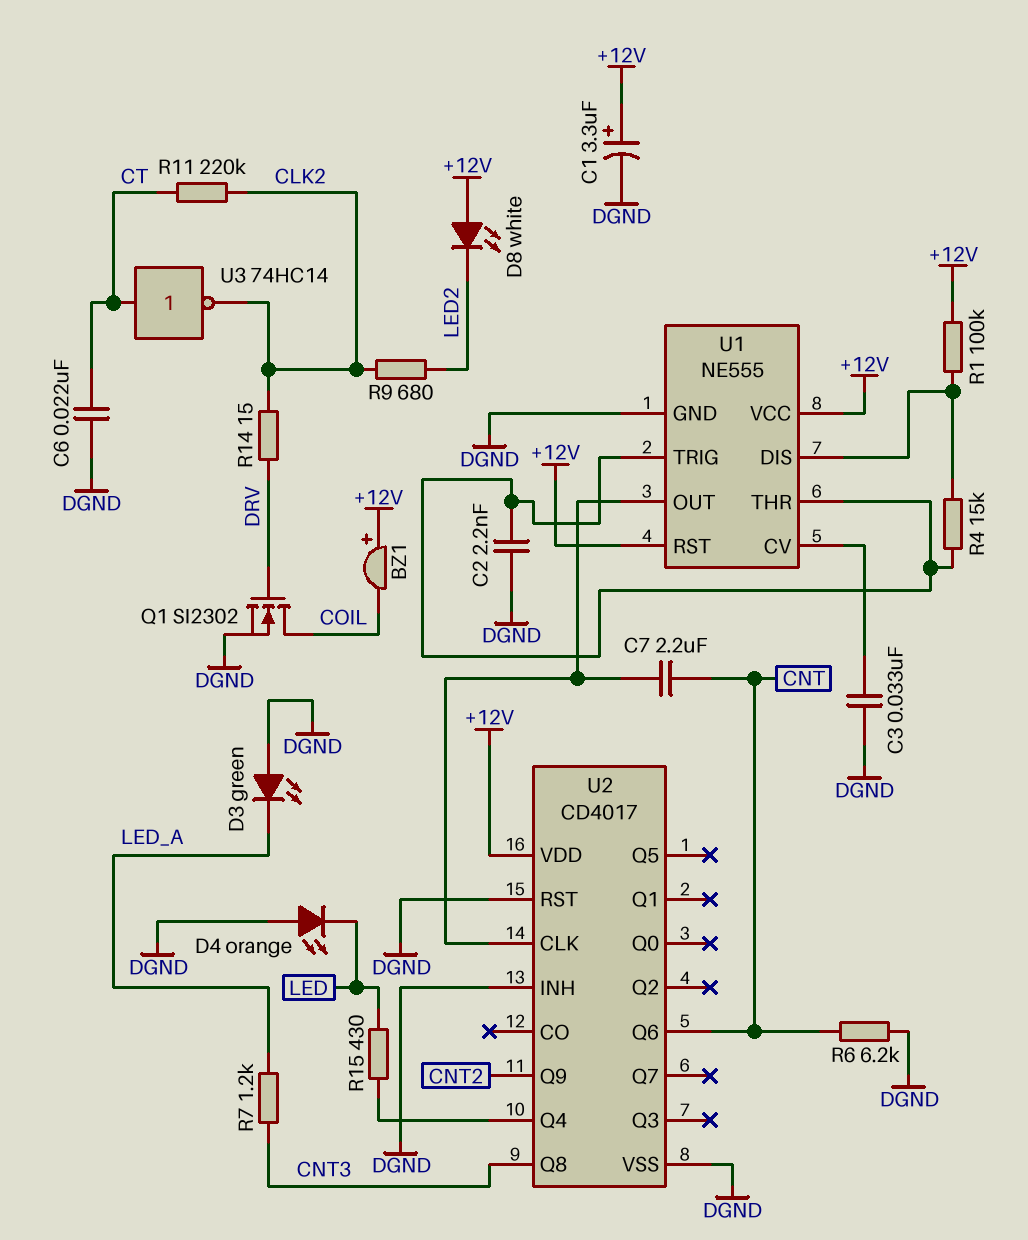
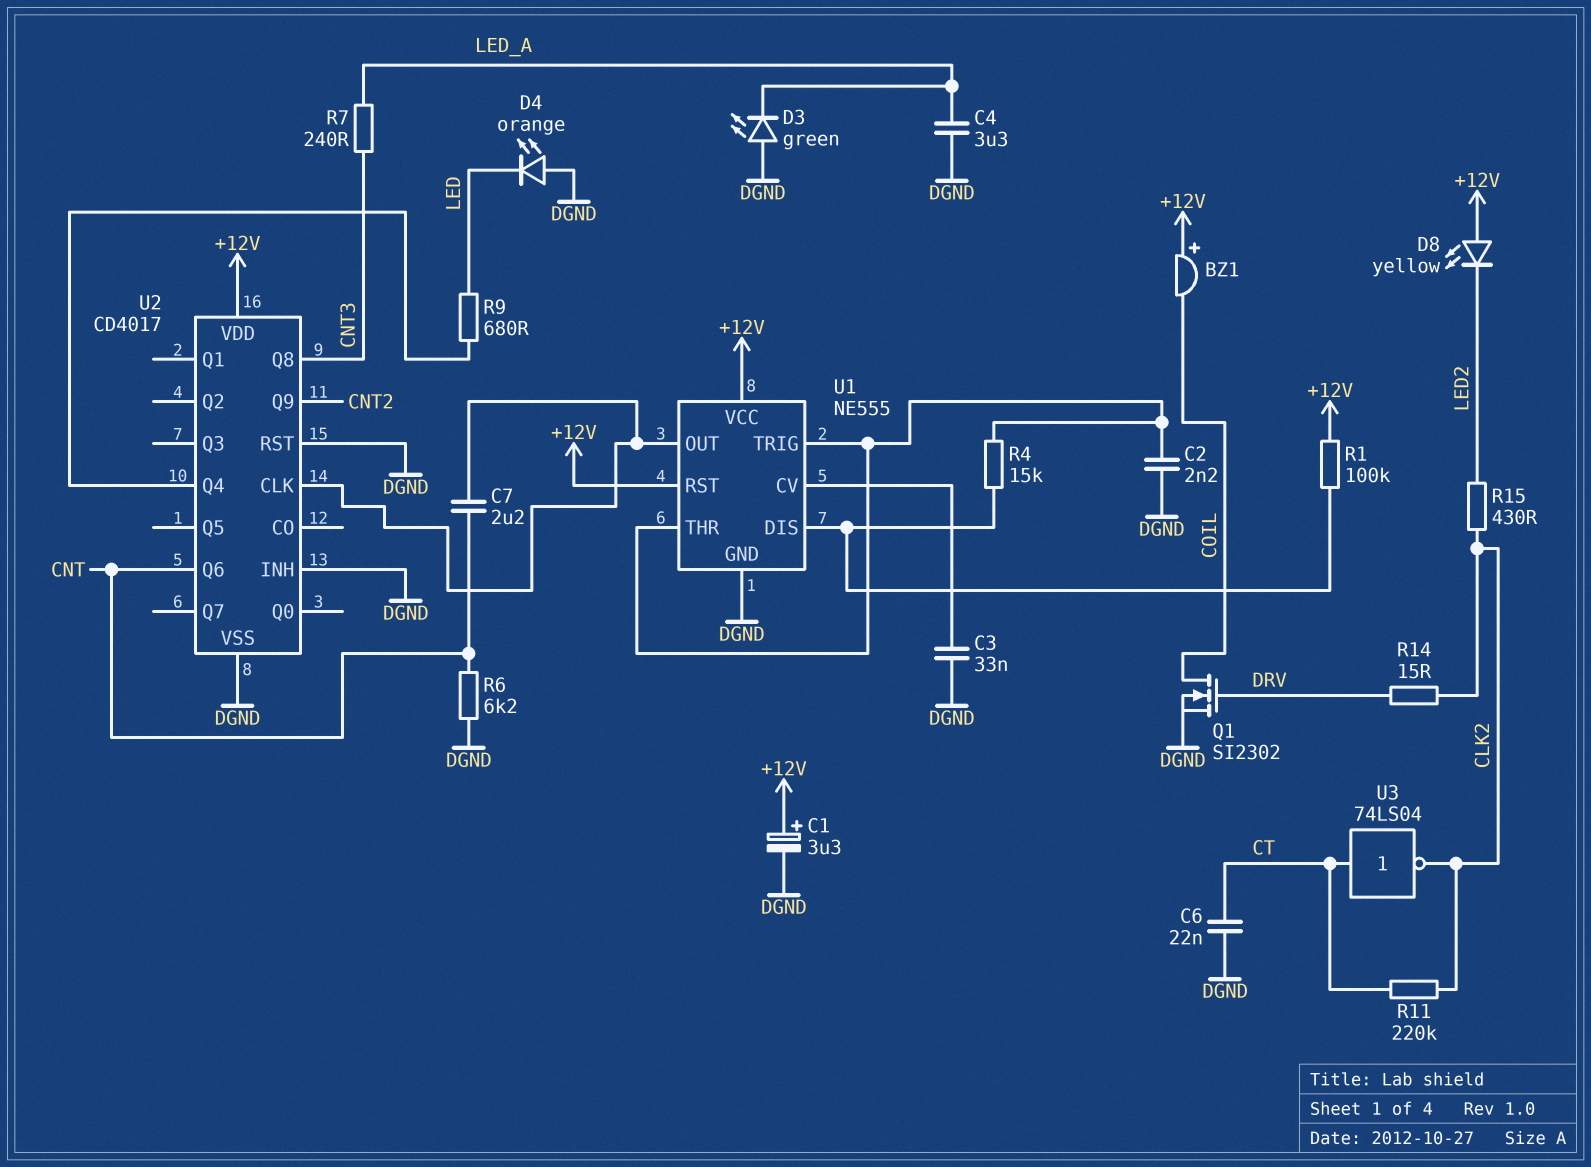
C4: none -> 3.3uF (DGND, LED_A)
D8: LED white (A +12V, K LED2) -> LED yellow (A +12V, K LED2)
R7: 1.2k (CNT3, LED_A) -> 240 (CNT3, LED_A)
R9: 680 (CLK2, LED2) -> 680 (LED, U2/Q4)
R15: 430 (LED, U2/Q4) -> 430 (CLK2, LED2)
U3: NOT 74HC14 (in CT, out CLK2) -> NOT 74LS04 (in CT, out CLK2)

